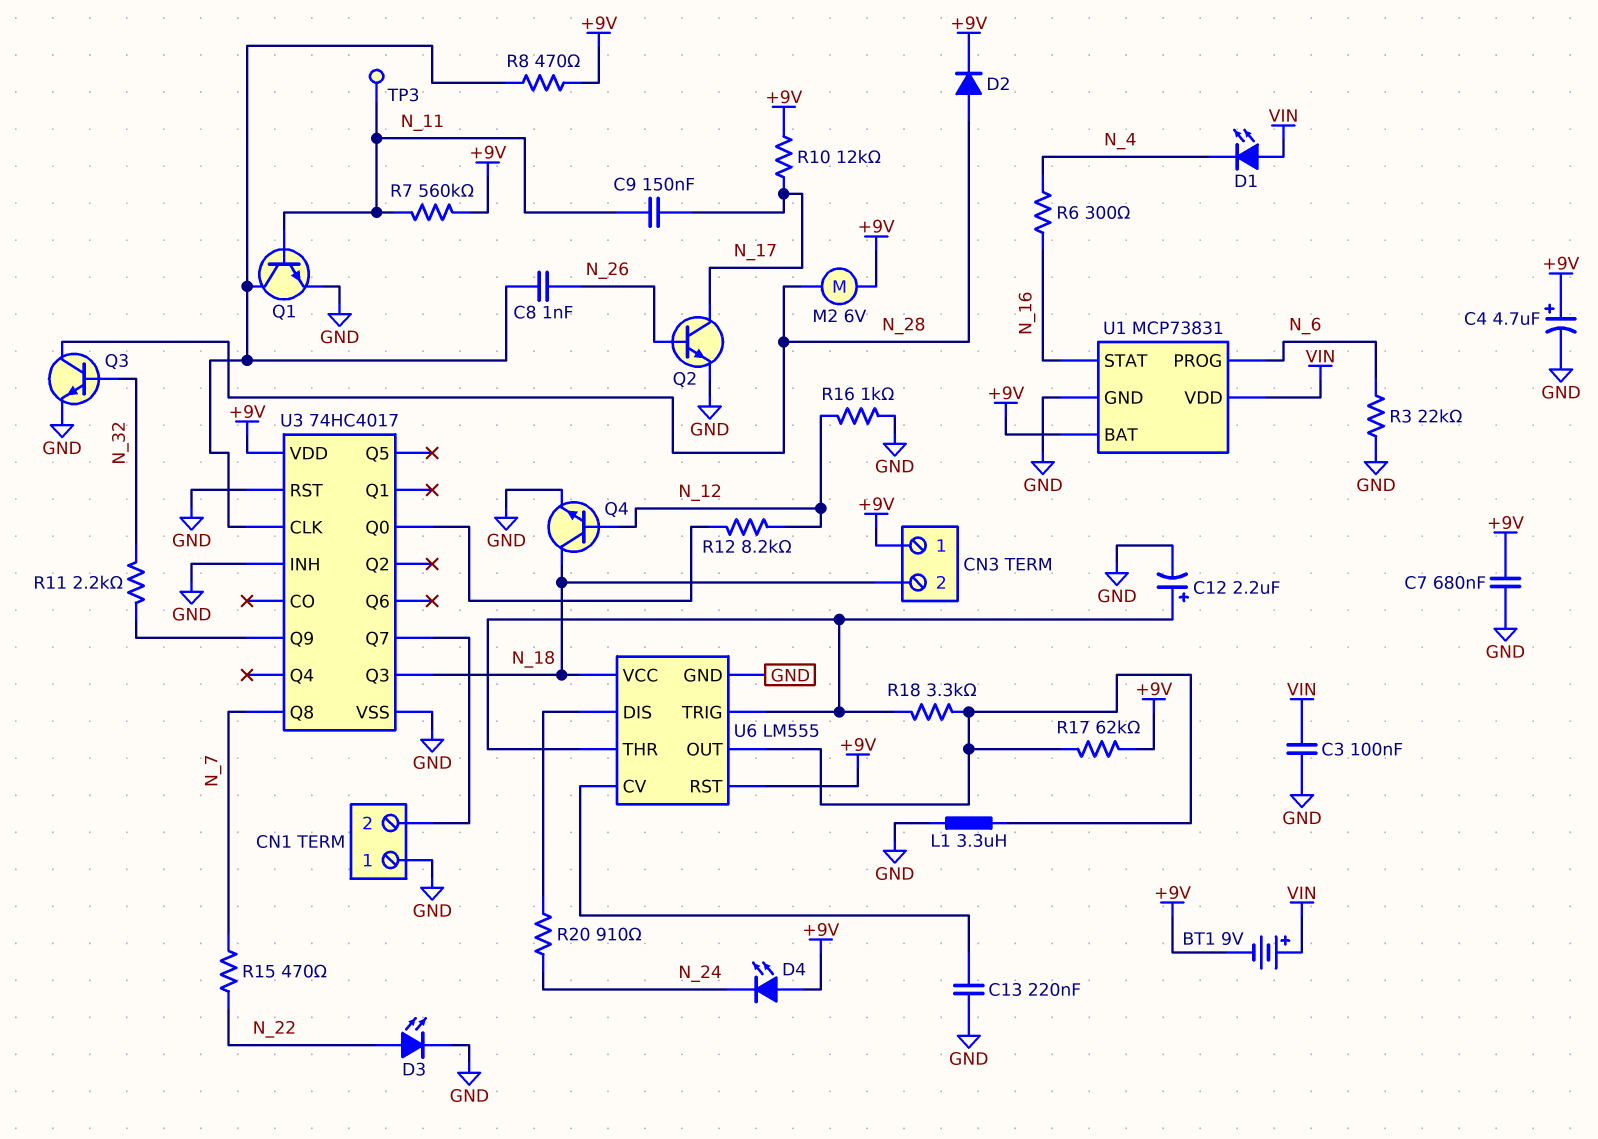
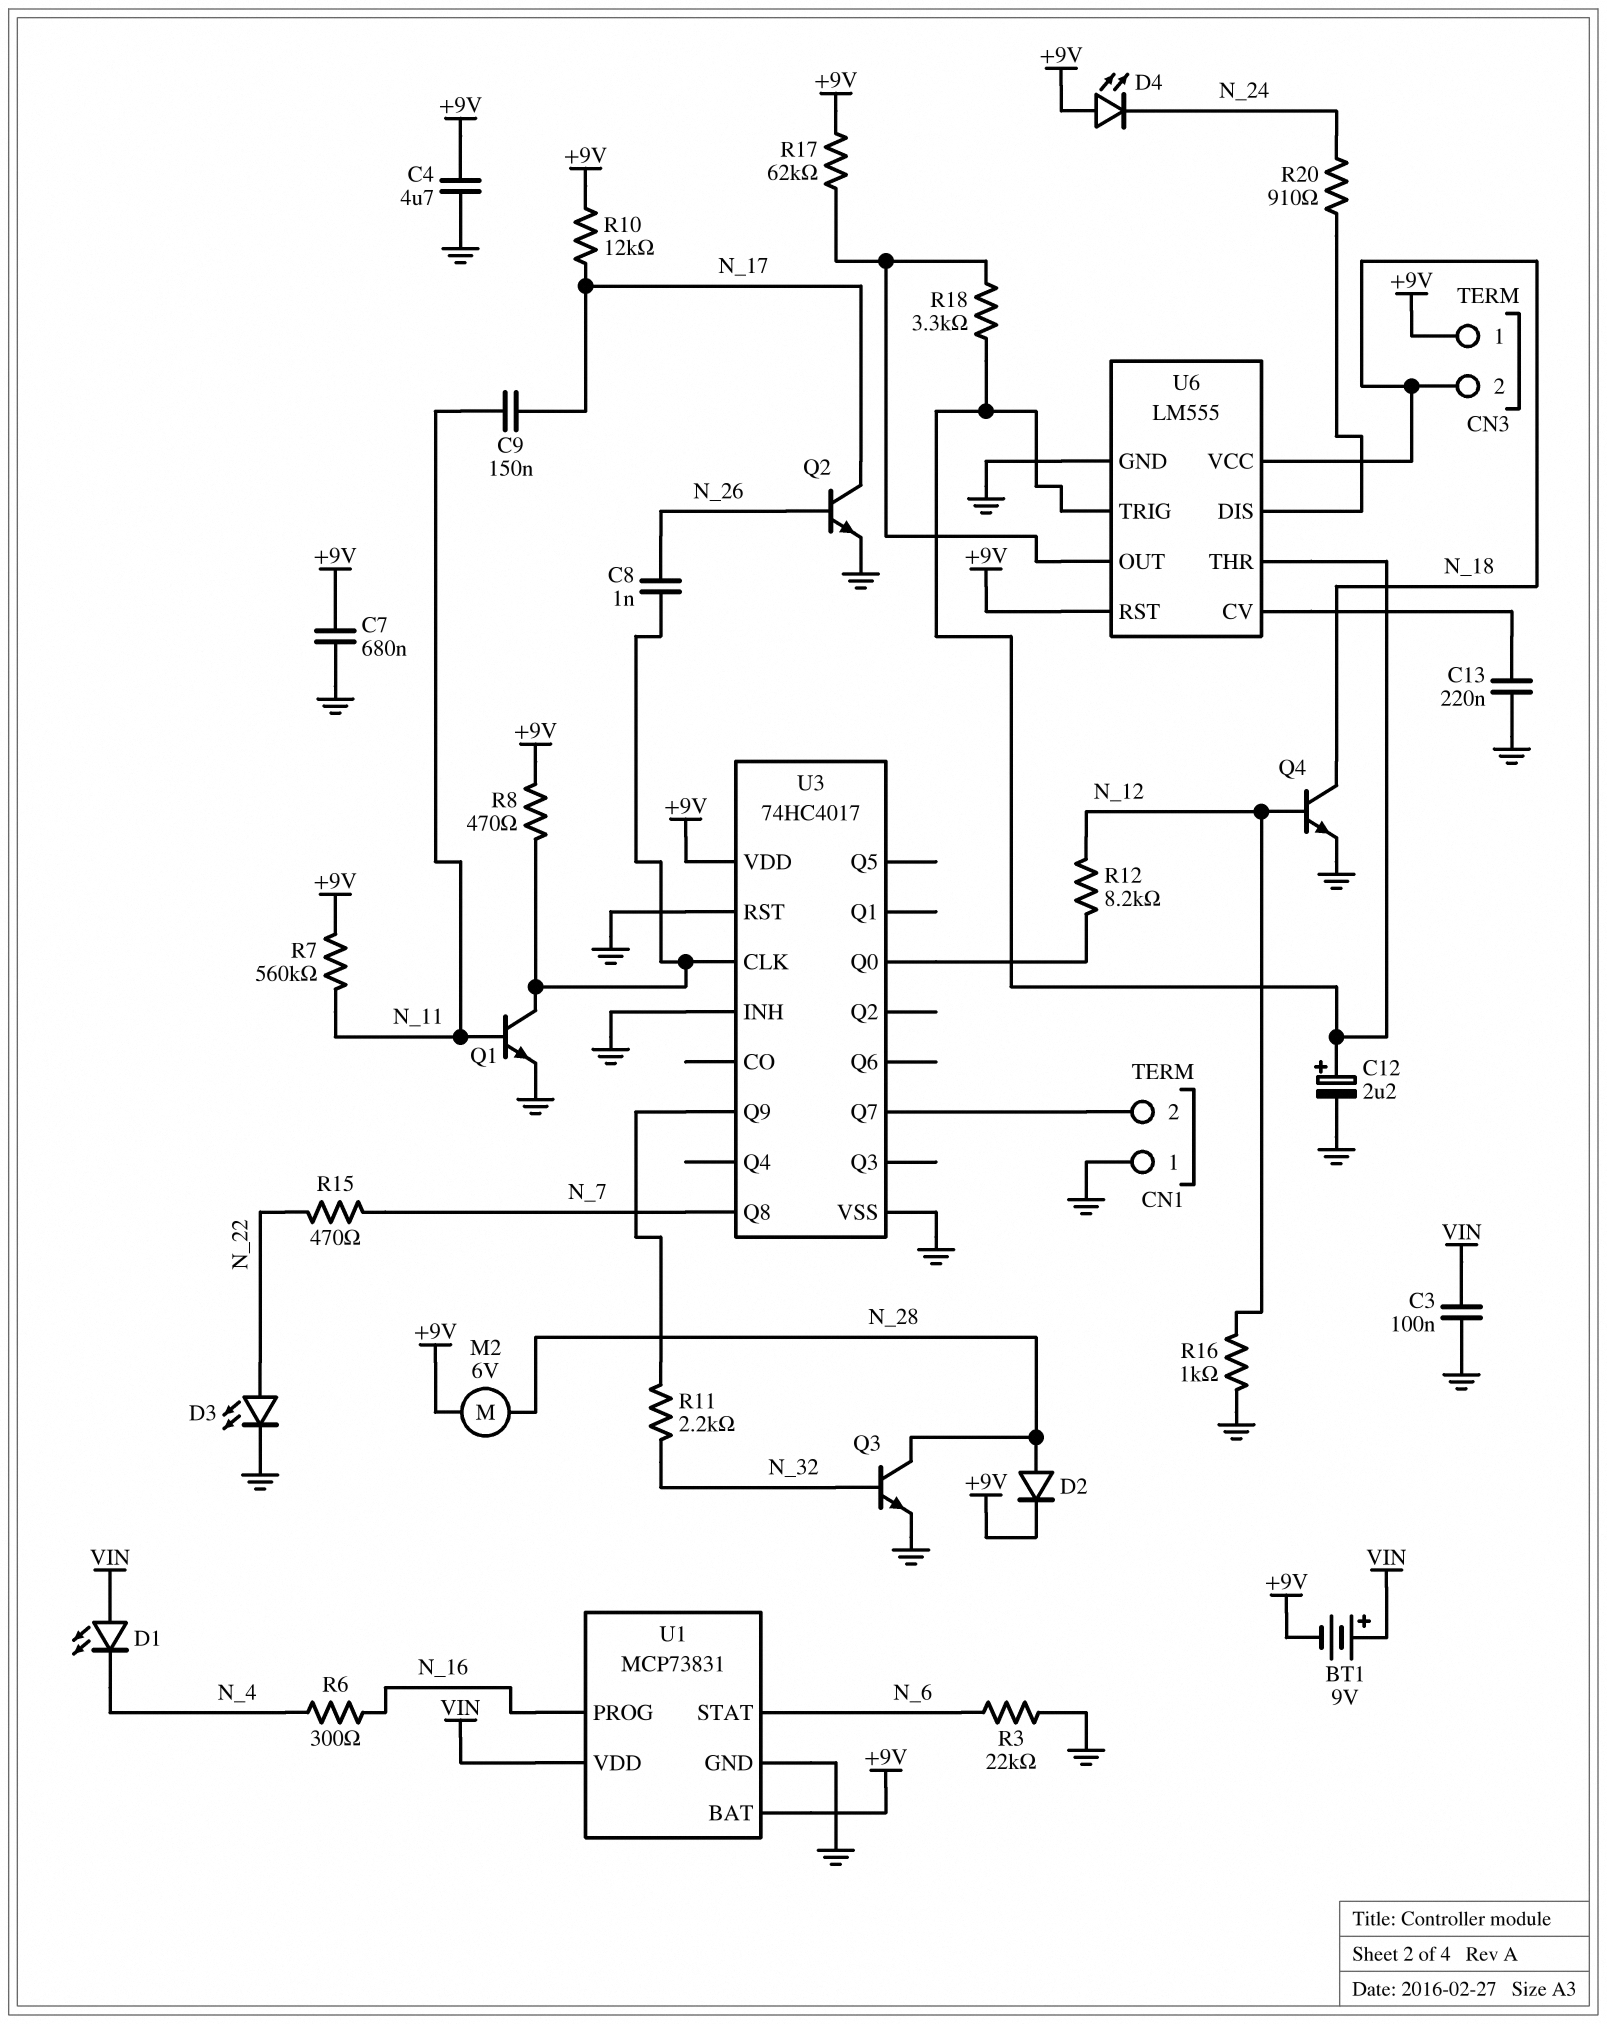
C4: 4.7uF (plus +9V, minus GND) -> 4.7uF (+9V, GND)
L1: 3.3uH (GND, U6/OUT) -> none
TP3: test point (N_11) -> none
U1 pin PROG: N_6 -> N_16
U1 pin STAT: N_16 -> N_6
U3 pin Q3: N_18 -> none

